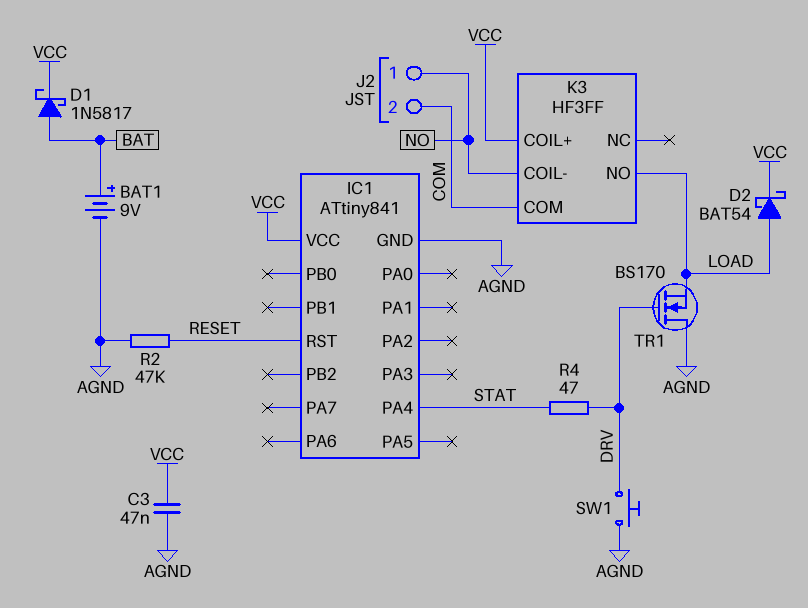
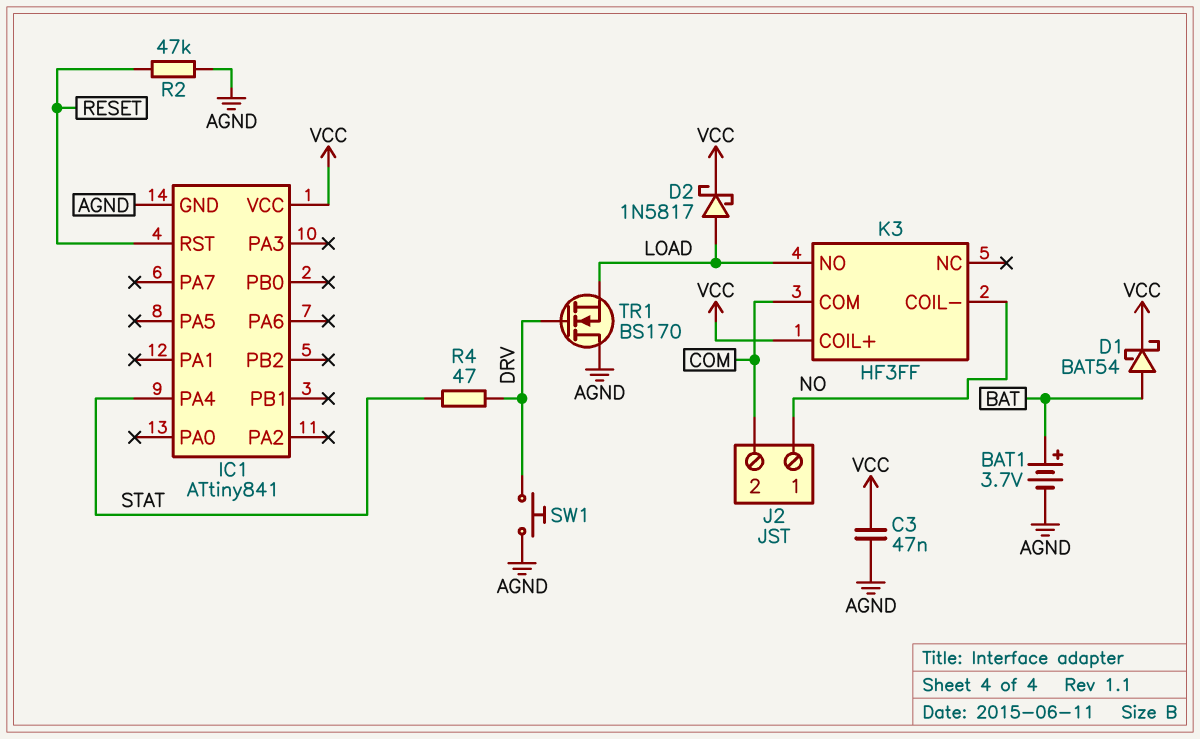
BAT1: 9V (plus BAT, minus AGND) -> 3.7V (plus BAT, minus AGND)
D1: schottky 1N5817 (A BAT, K VCC) -> schottky BAT54 (A BAT, K VCC)
D2: schottky BAT54 (A LOAD, K VCC) -> schottky 1N5817 (A LOAD, K VCC)

